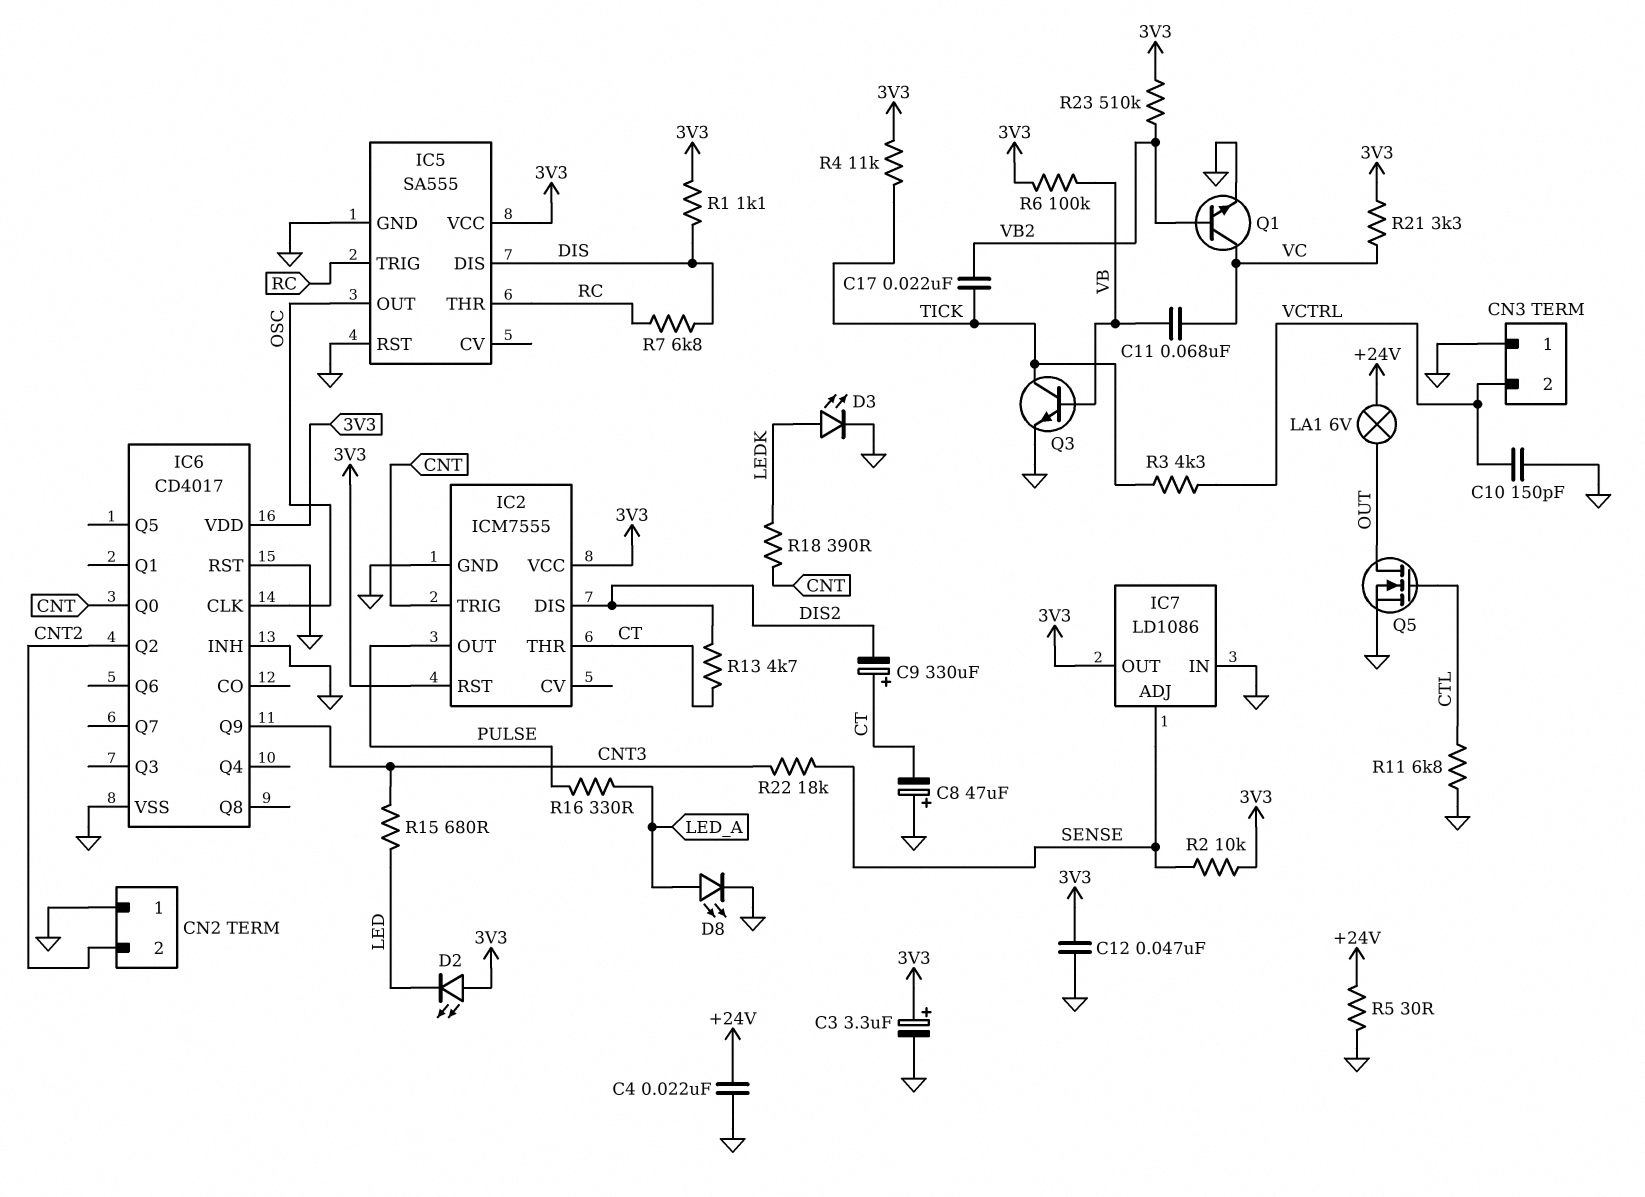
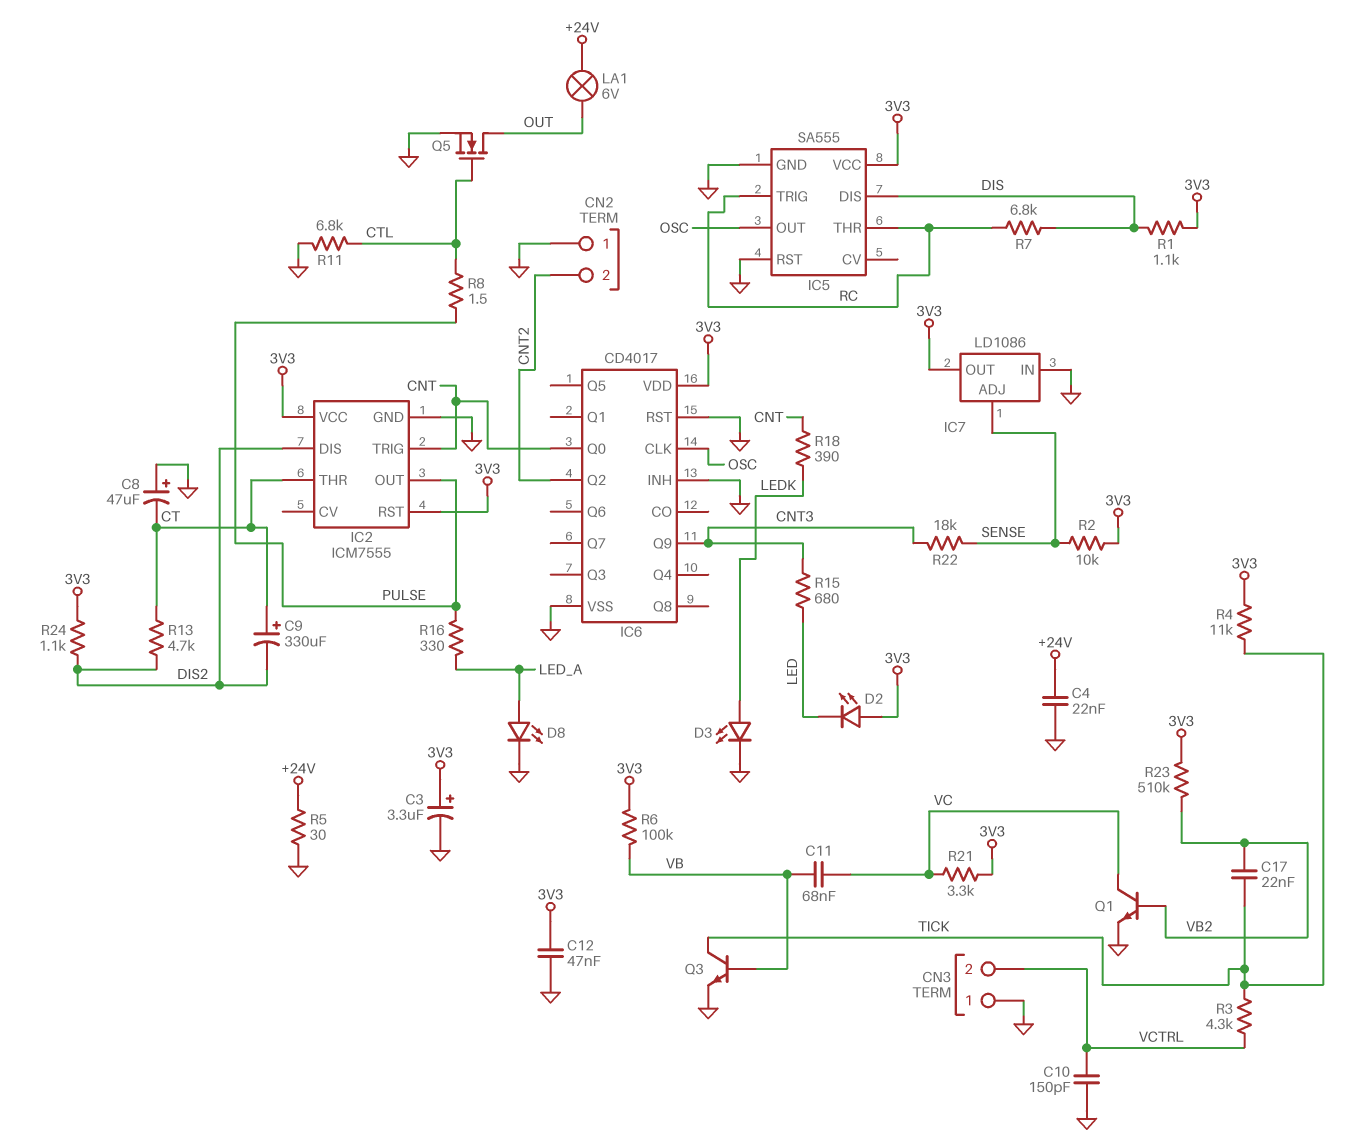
R8: none -> 1.5 (CTL, PULSE)
R24: none -> 1.1k (3V3, DIS2)

